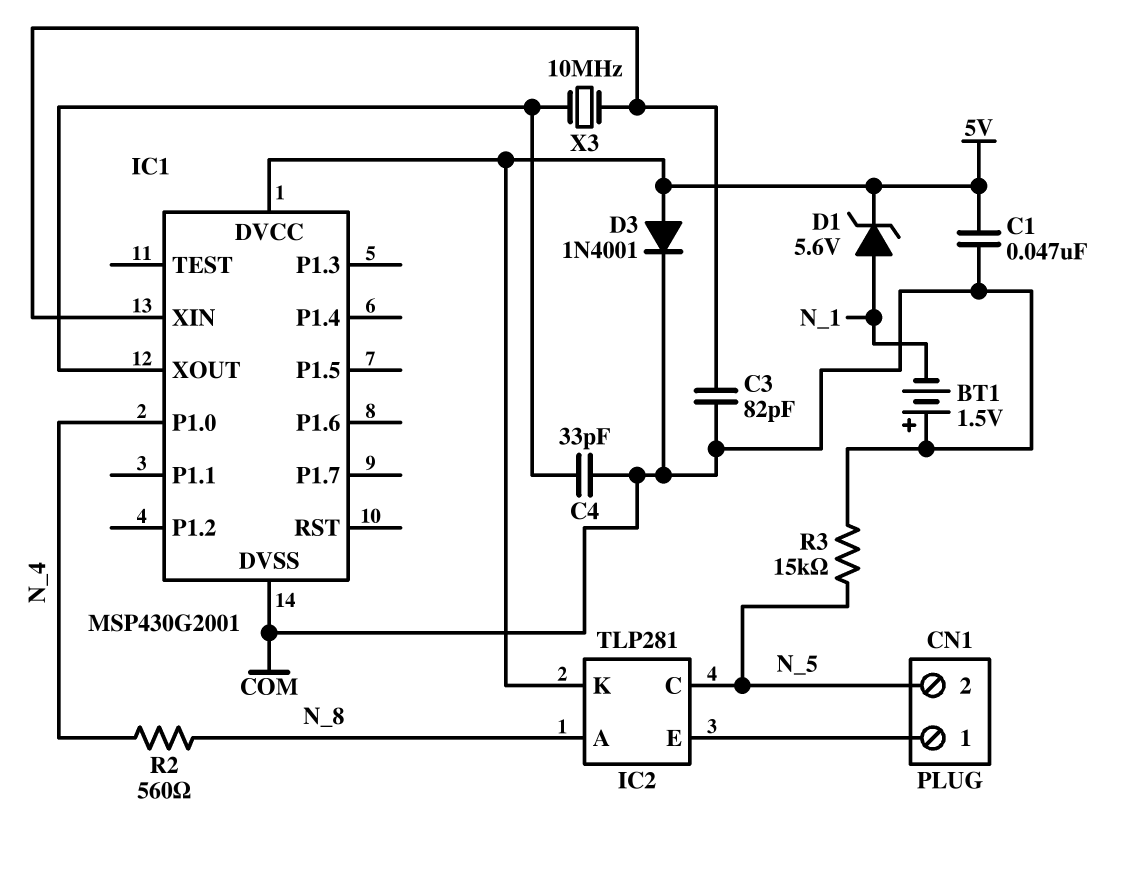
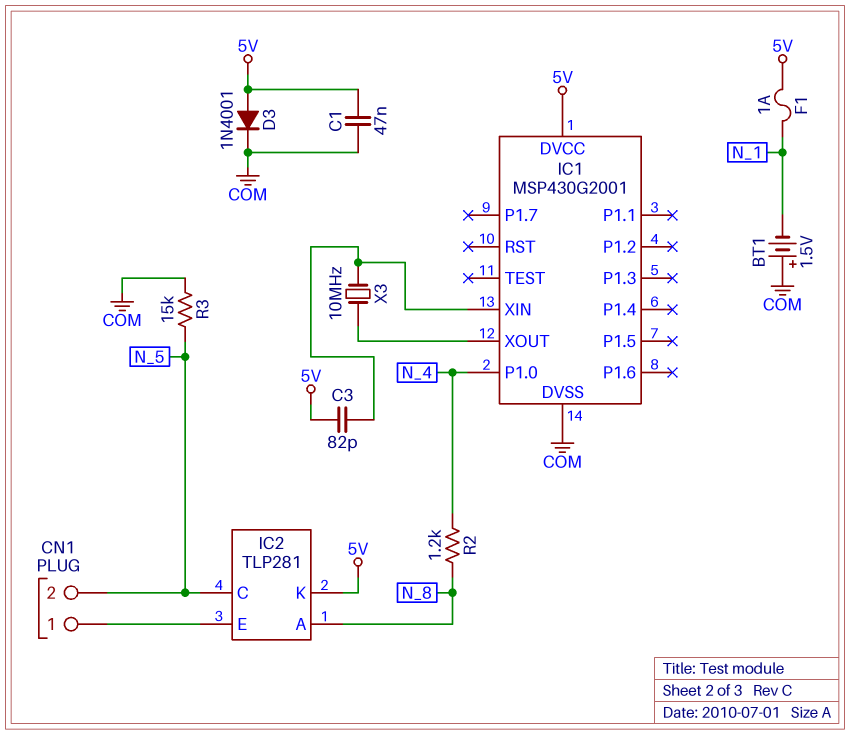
C3: 82pF (COM, IC1/XIN) -> 82pF (5V, IC1/XIN)
C4: 33pF (COM, IC1/XOUT) -> none
D1: zener 5.6V (A N_1, K 5V) -> none
F1: none -> 1A (5V, N_1)
R2: 560 (N_4, N_8) -> 1.2k (N_4, N_8)

